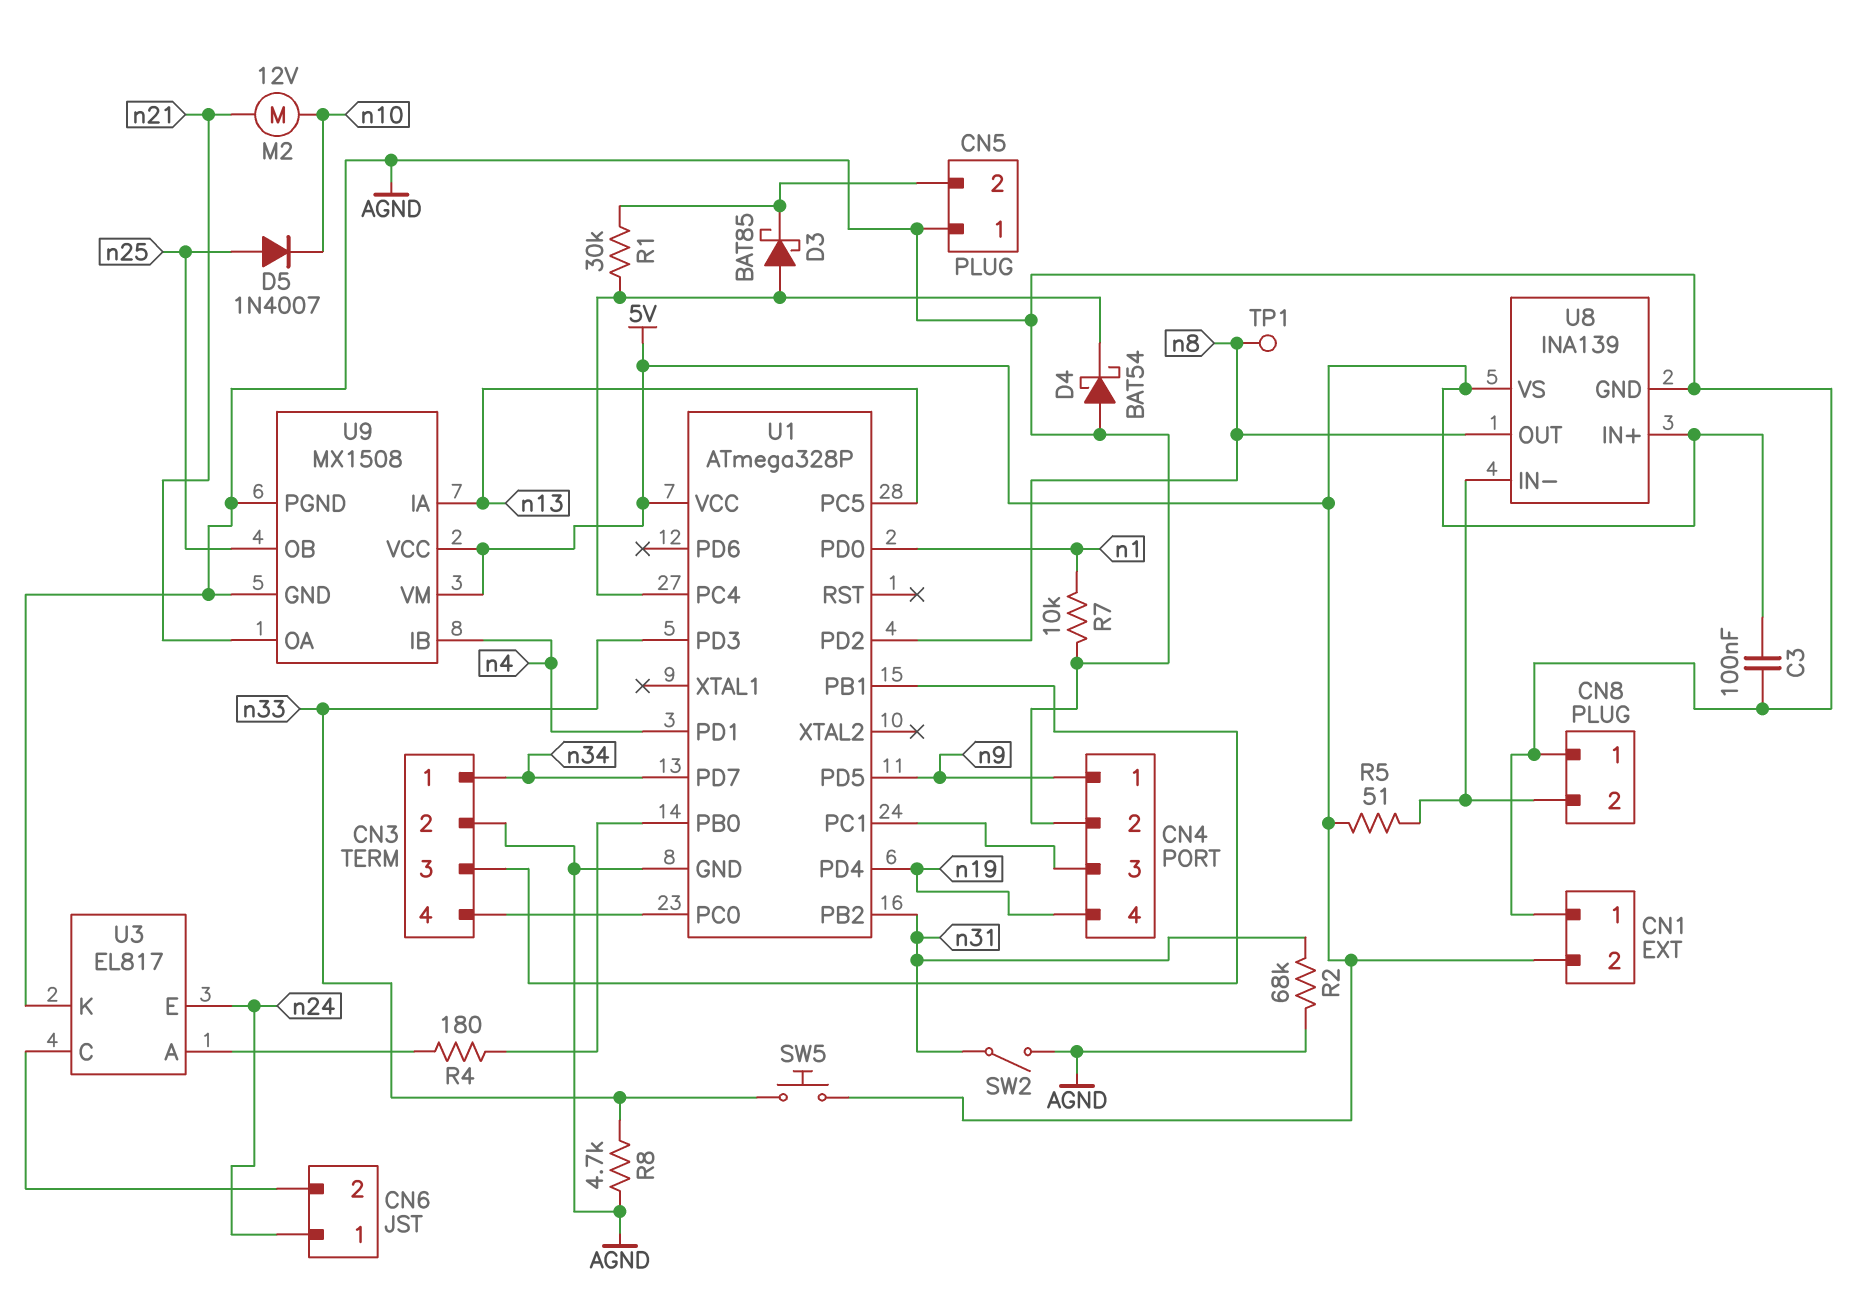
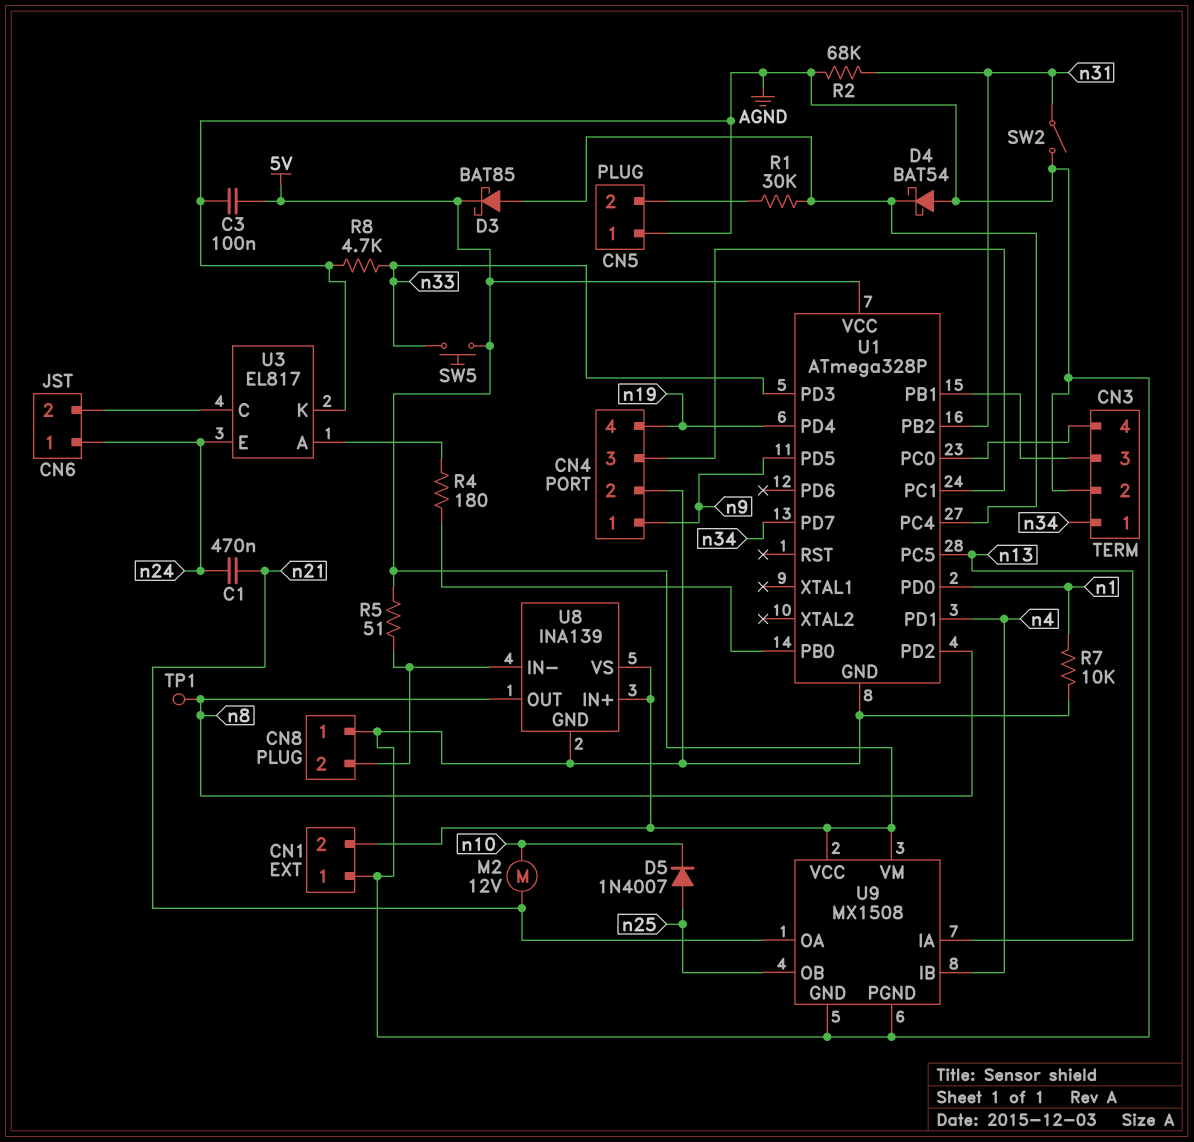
C1: none -> 470nF (n21, n24)
D3: schottky BAT85 (A U1/PC4, K CN5/2) -> schottky BAT85 (A U1/PC4, K 5V)

